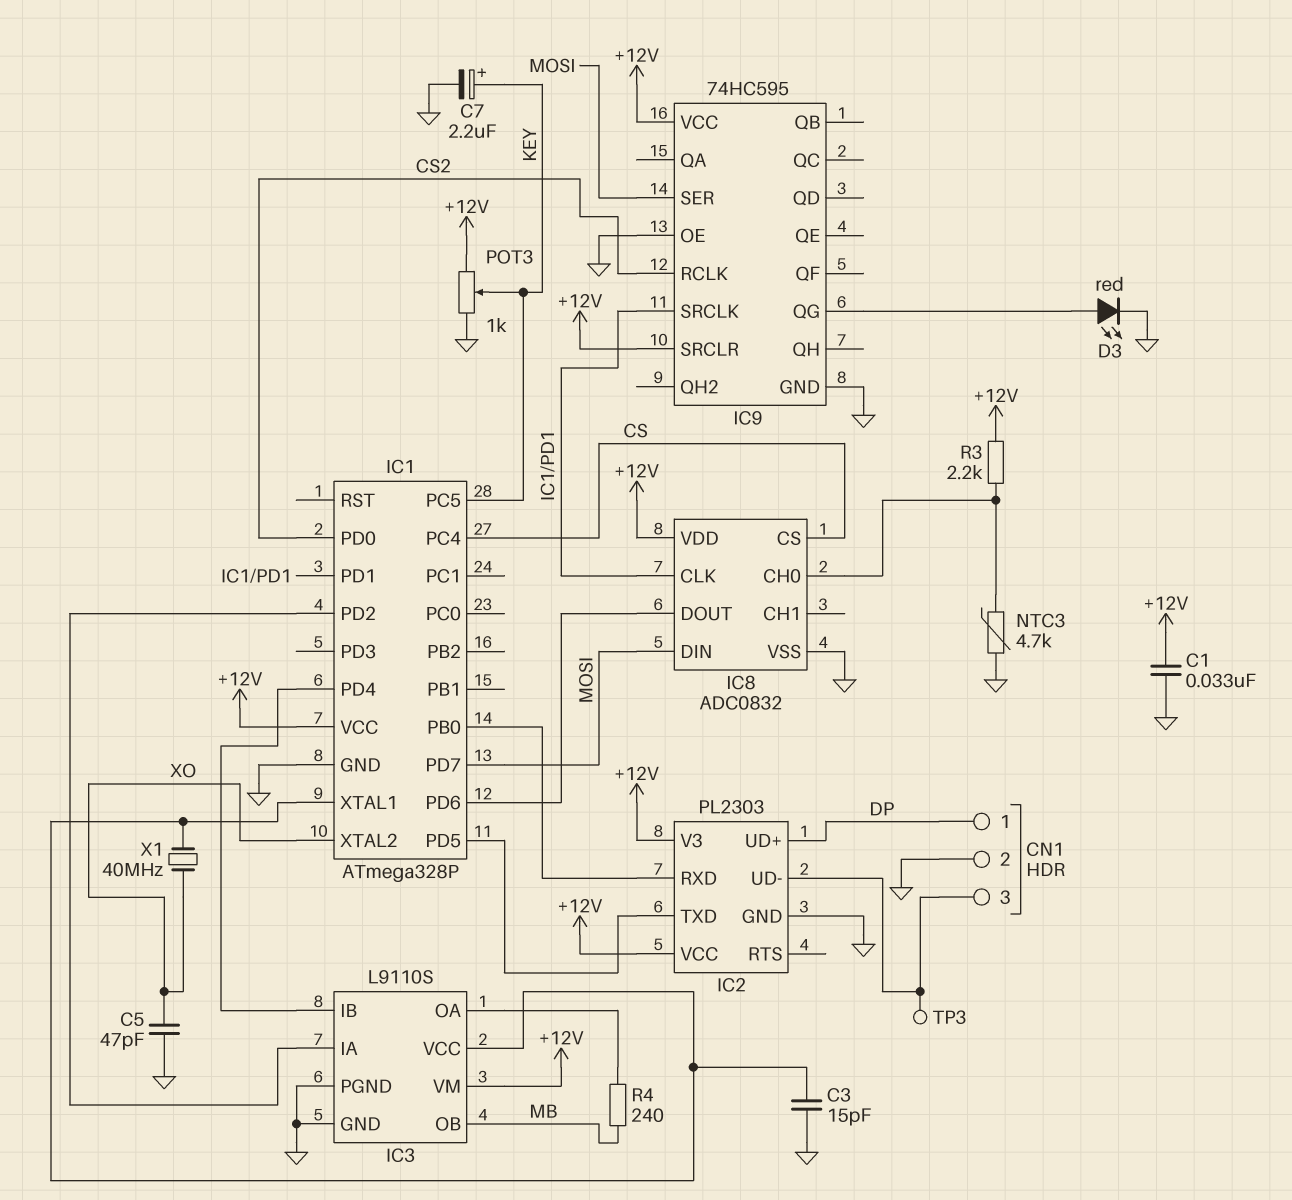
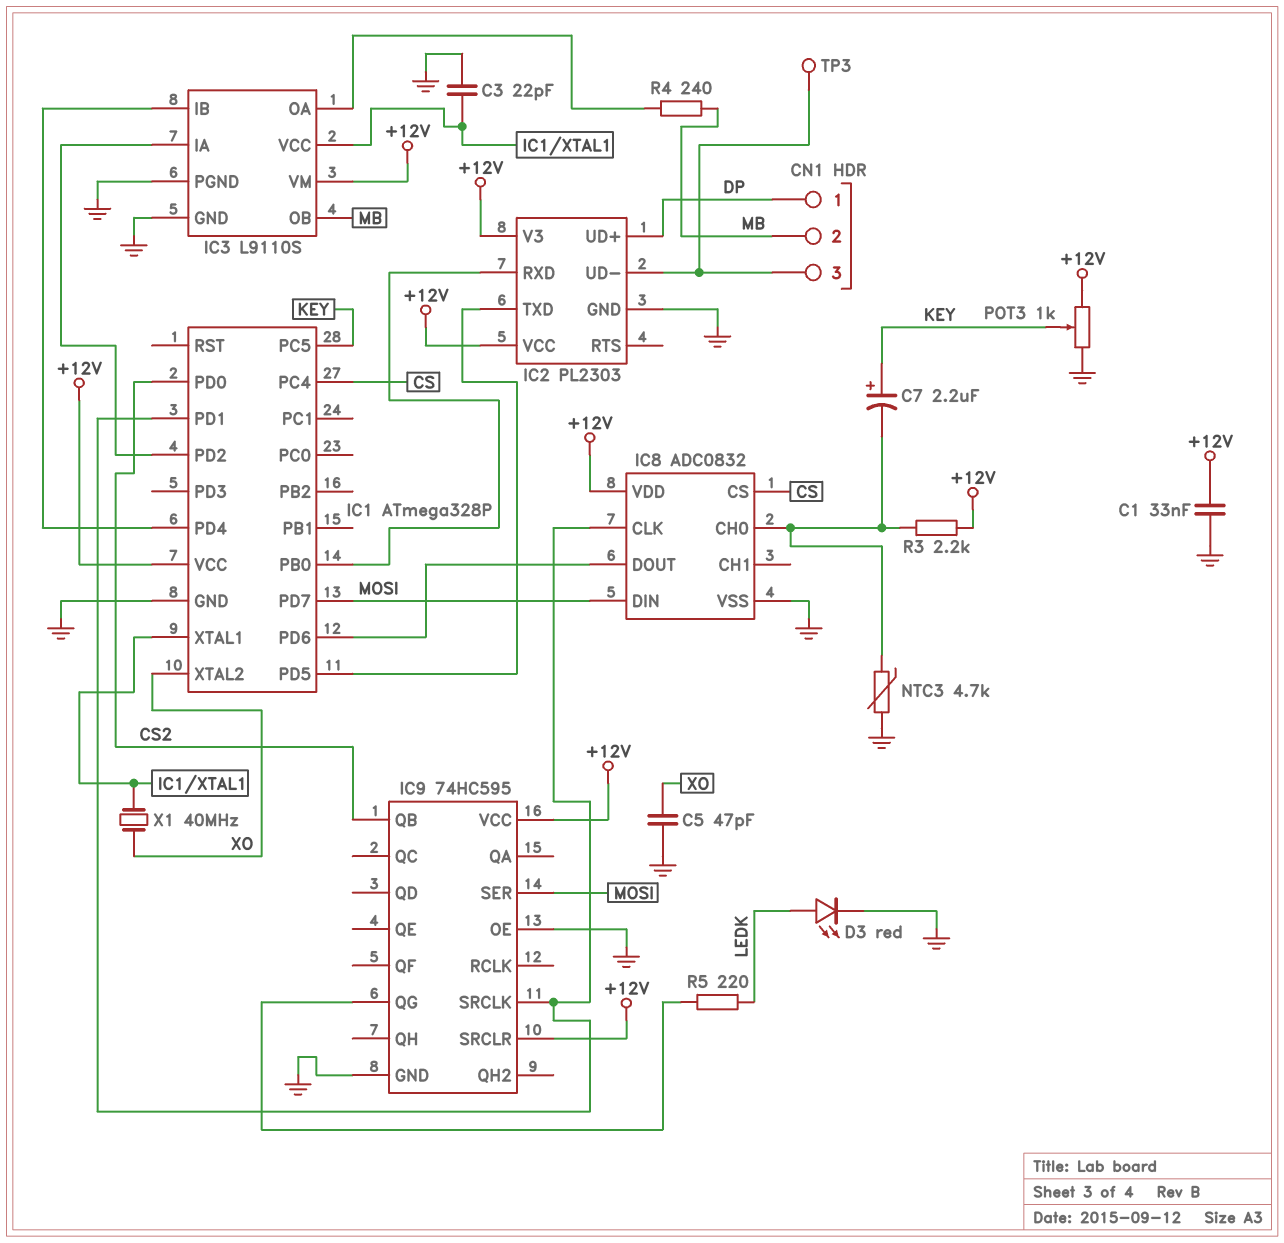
C3: 15pF (GND, IC1/XTAL1) -> 22pF (GND, IC1/XTAL1)
C7: 2.2uF (plus KEY, minus GND) -> 2.2uF (plus KEY, minus IC8/CH0)
CN1 pin 2: GND -> MB
D3: LED red (A IC9/QG, K GND) -> LED red (A LEDK, K GND)
IC9 pin QB: none -> CS2
IC9 pin RCLK: CS2 -> none
R5: none -> 220 (IC9/QG, LEDK)

